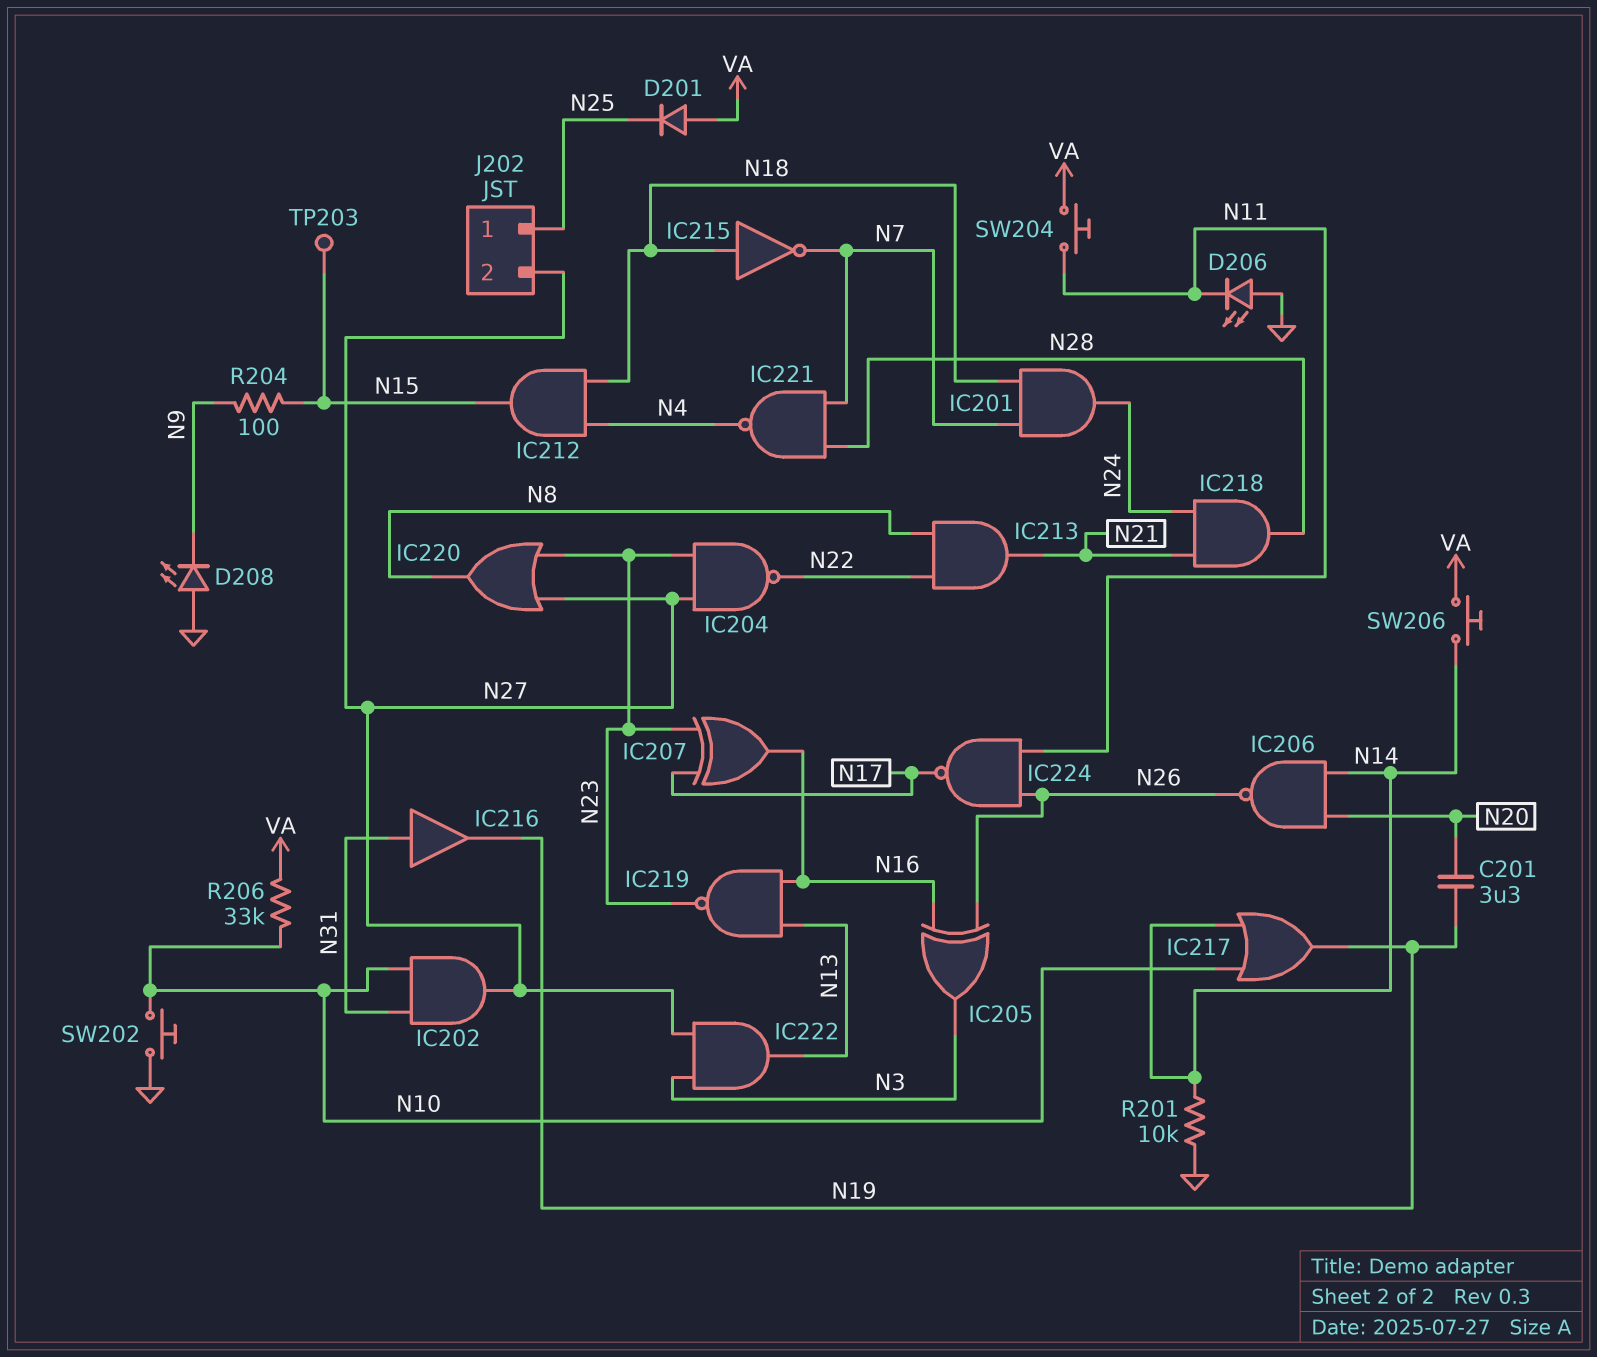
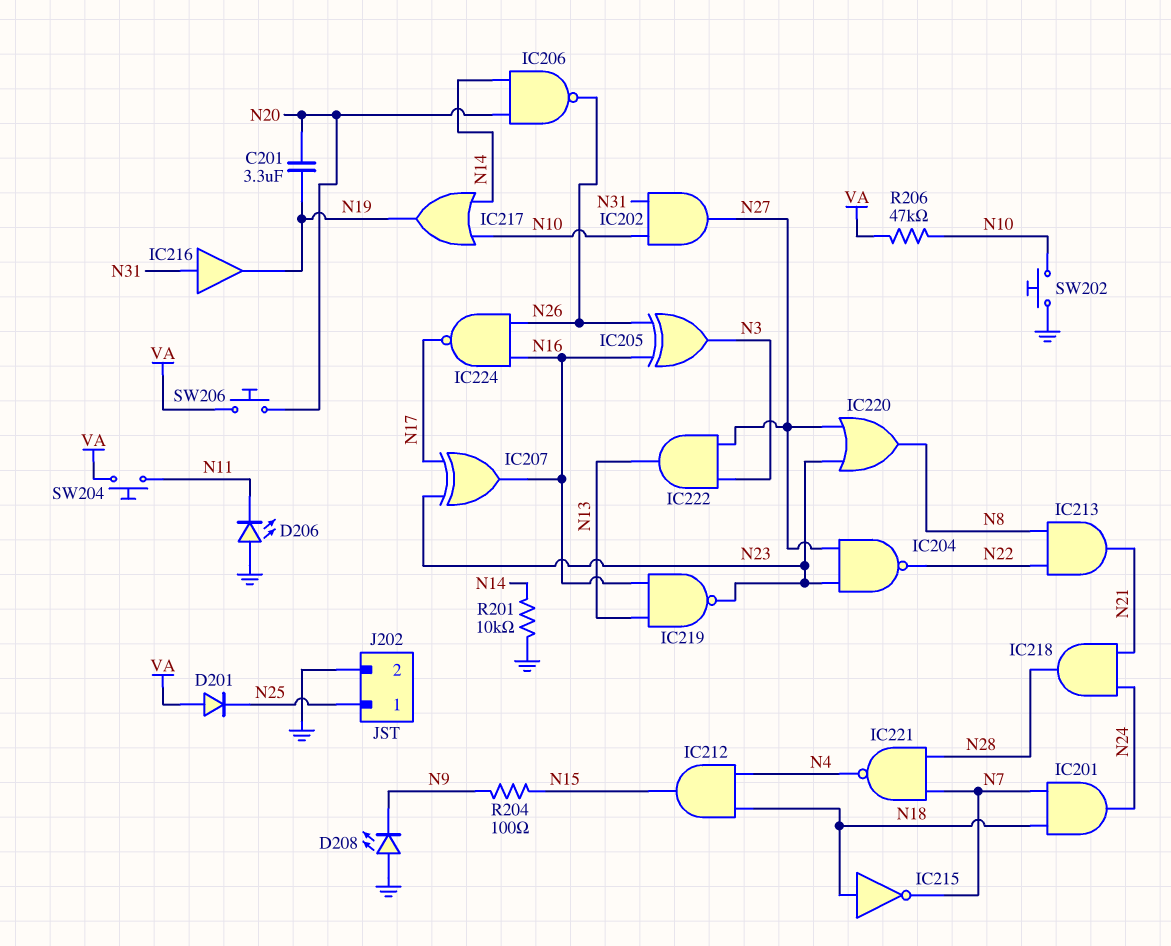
IC224: NAND (in N11, in N26, out N17) -> NAND (in N16, in N26, out N17)
J202 pin 2: N27 -> GND
R206: 33k (N10, VA) -> 47k (N10, VA)
SW206: button (N14, VA) -> button (N20, VA)
TP203: test point (N15) -> none

